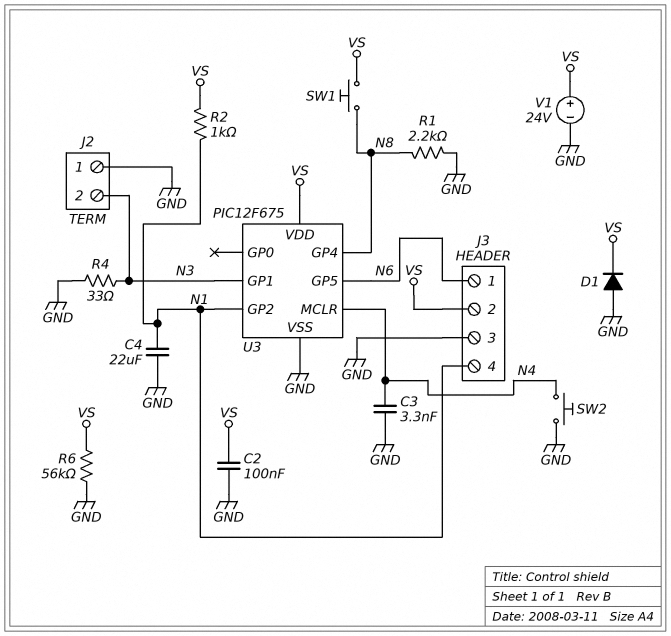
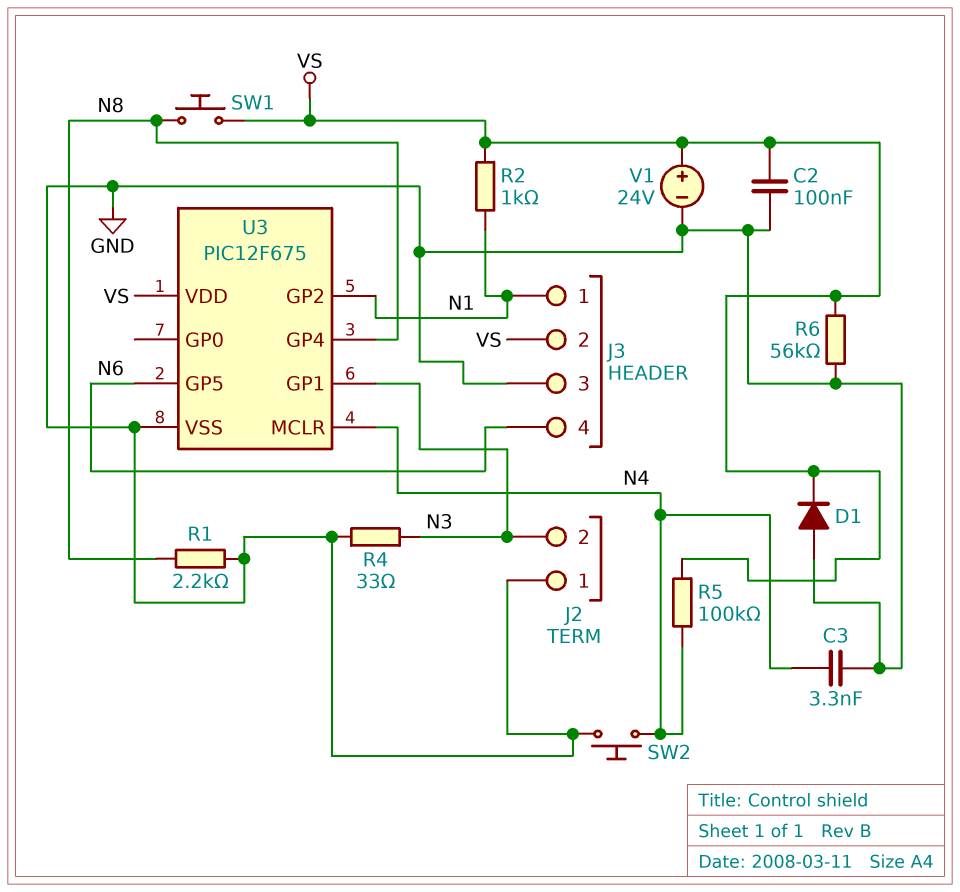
C4: 22uF (GND, N1) -> none
J3 pin 1: N6 -> N1
J3 pin 4: N1 -> N6
R5: none -> 100k (N4, VS)

